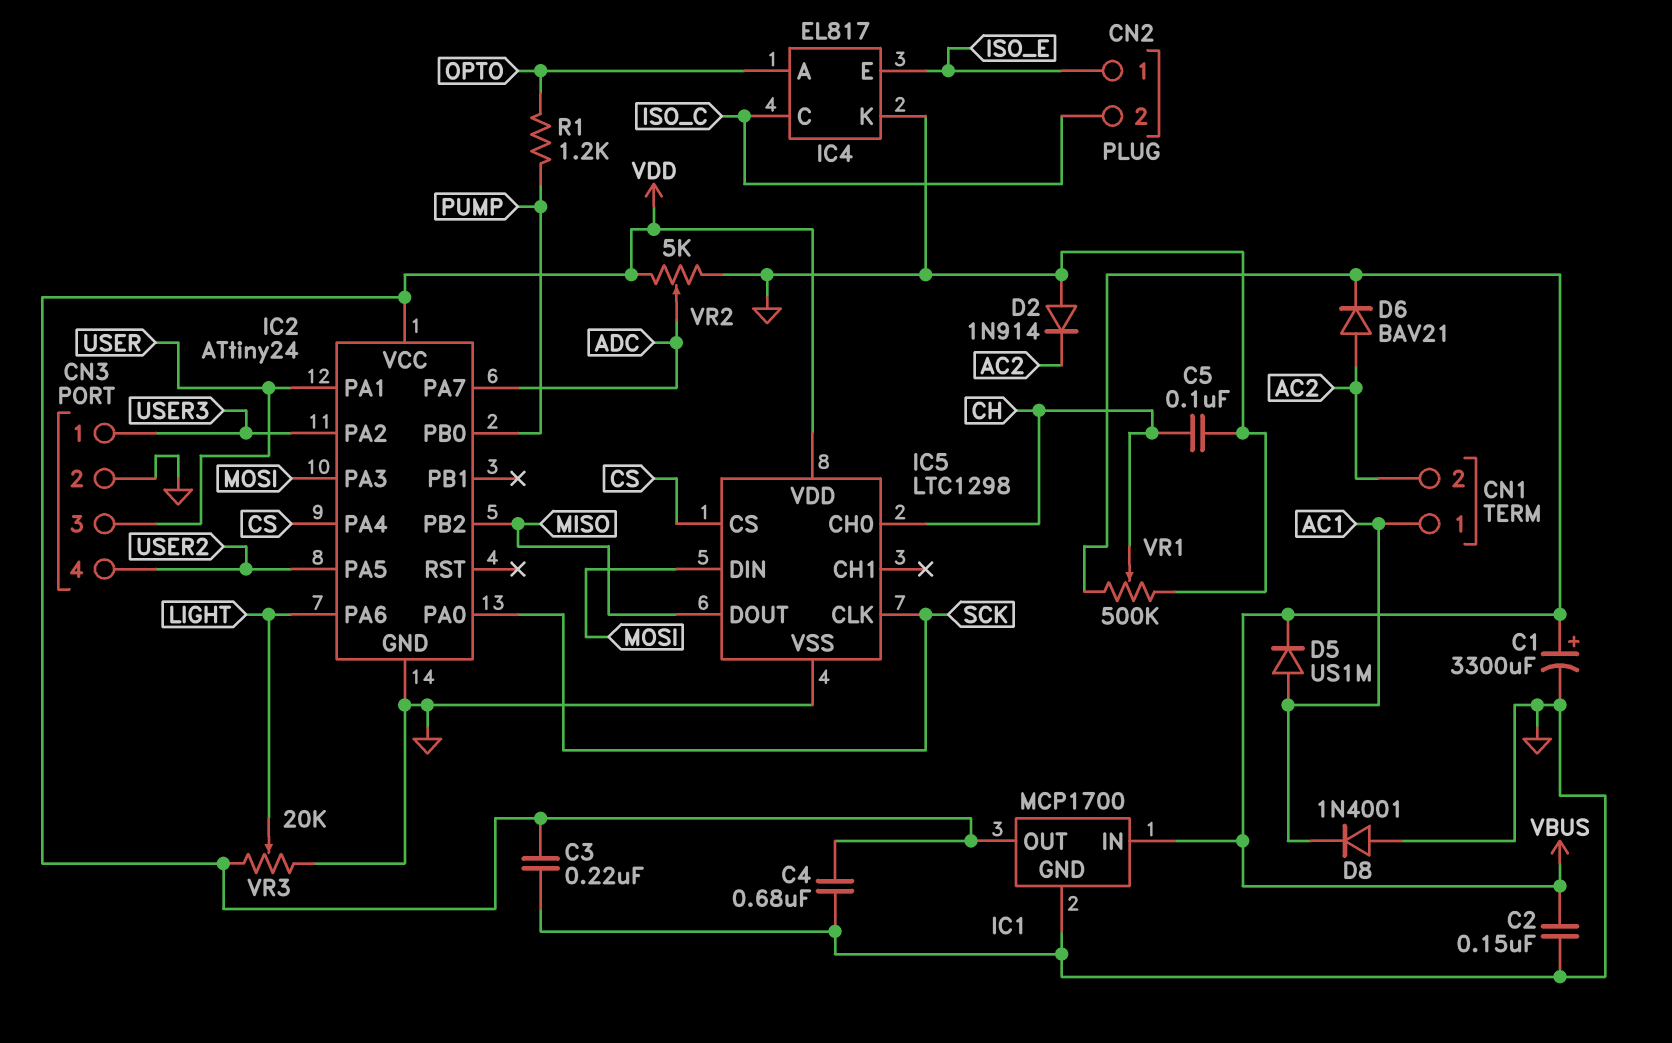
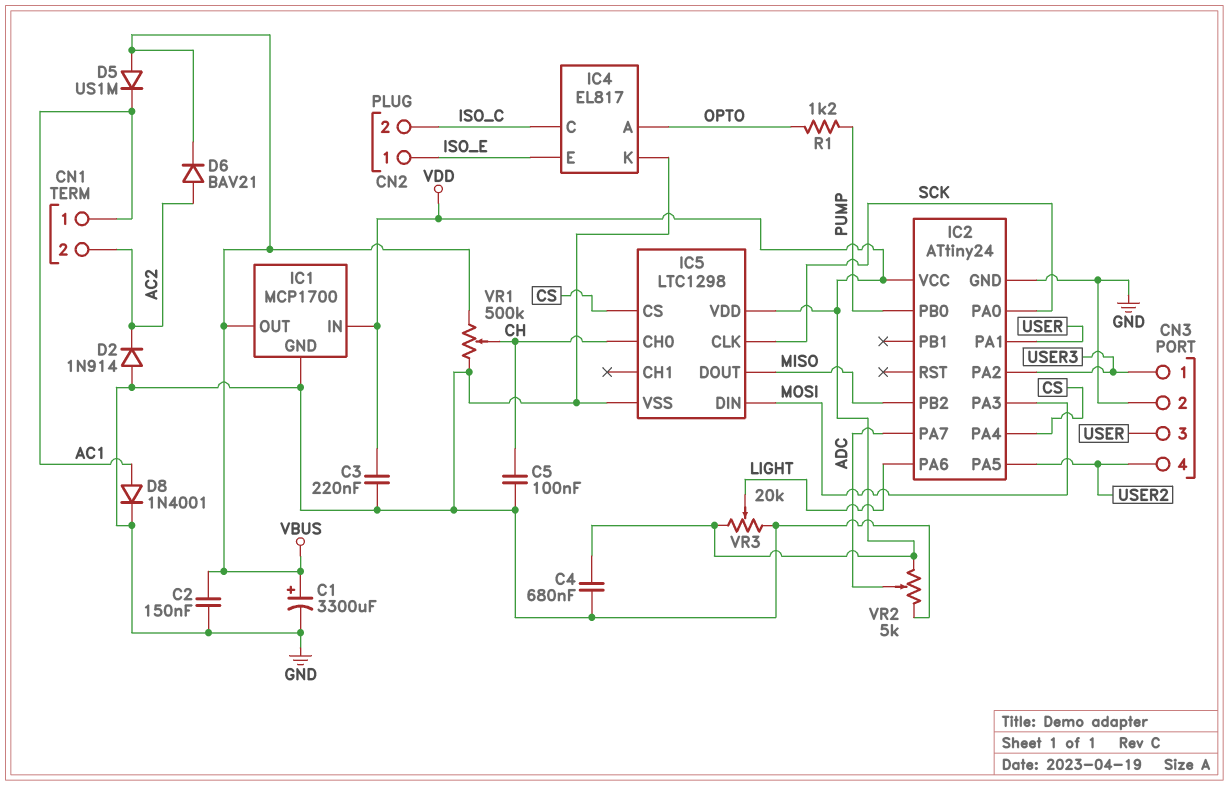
D5: diode US1M (A AC1, K VBUS) -> diode US1M (A VBUS, K AC1)
D8: diode 1N4001 (A GND, K AC1) -> diode 1N4001 (A AC1, K GND)
IC1 pin IN: VBUS -> VDD
IC1 pin OUT: VDD -> VBUS

